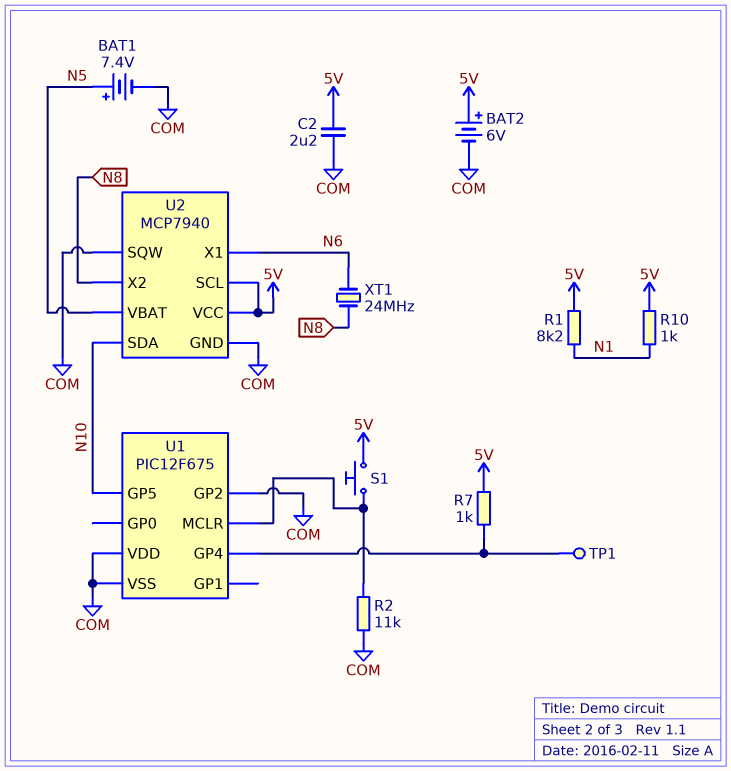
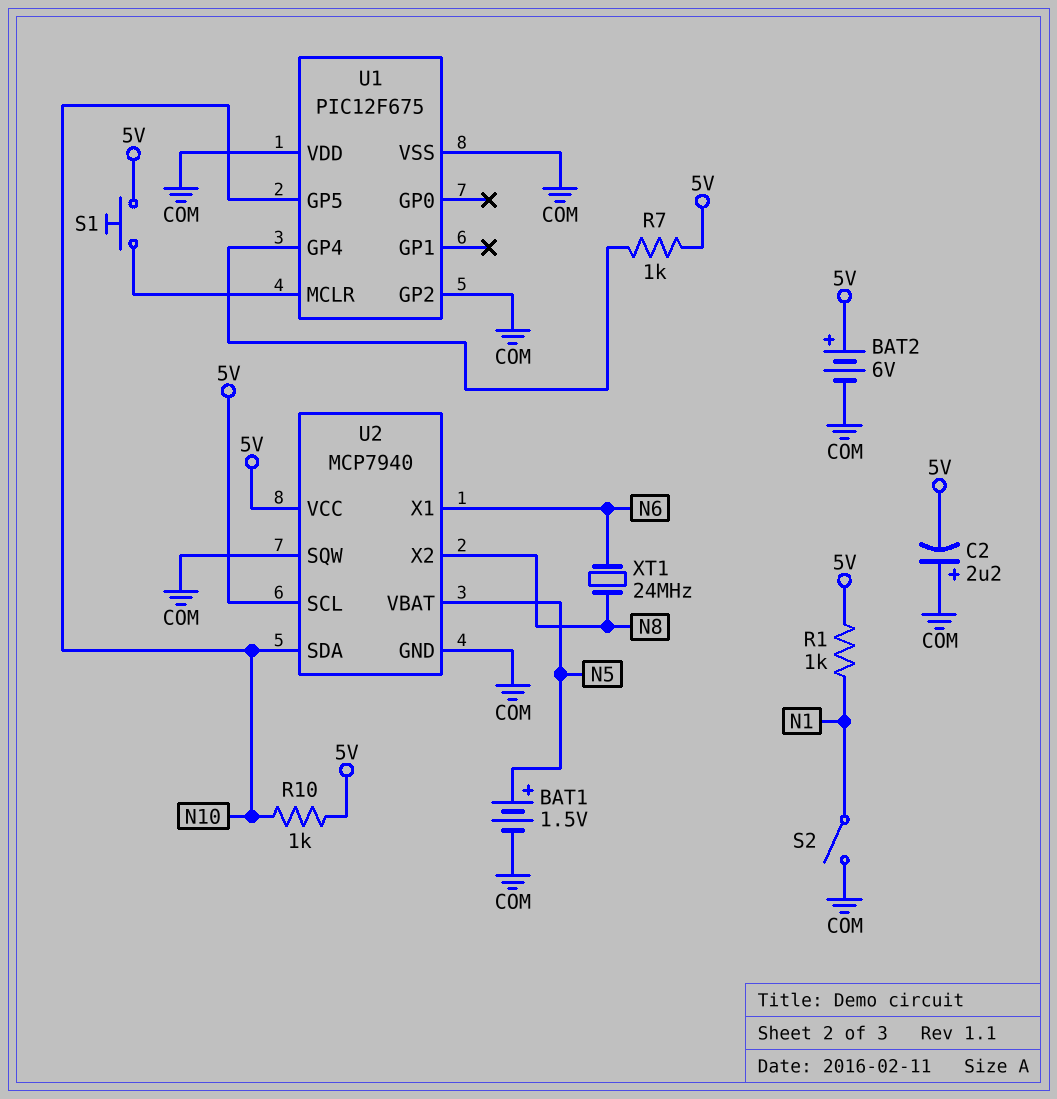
BAT1: 7.4V (plus N5, minus COM) -> 1.5V (plus N5, minus COM)
C2: 2.2uF (5V, COM) -> 2.2uF (plus COM, minus 5V)
R1: 8.2k (5V, N1) -> 1k (5V, N1)
R2: 11k (COM, U1/MCLR) -> none
R10: 1k (5V, N1) -> 1k (5V, N10)
S2: none -> switch (COM, N1)
TP1: test point (U1/GP4) -> none

